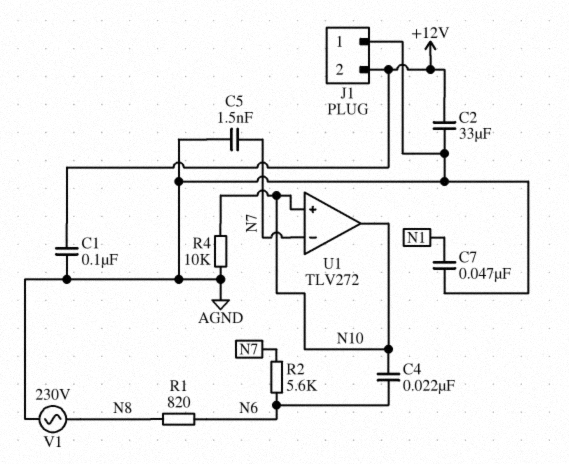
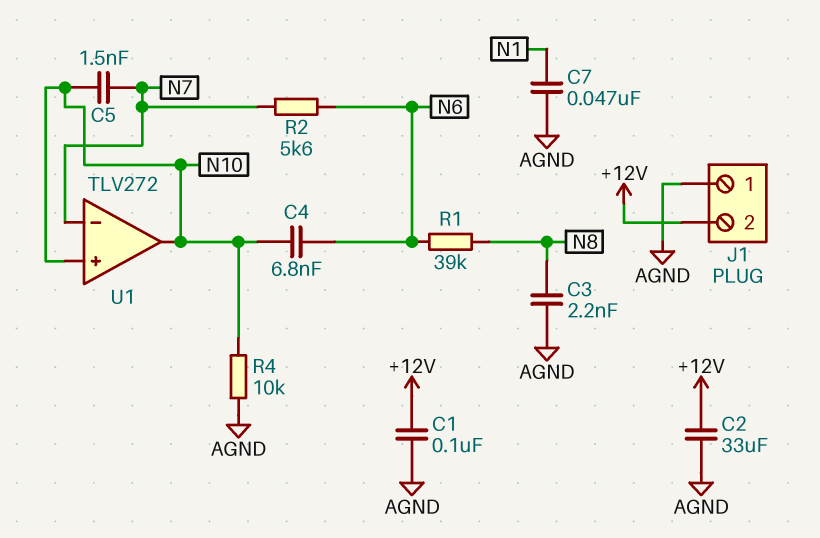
C3: none -> 2.2nF (AGND, N8)
C4: 22nF (N6, N10) -> 6.8nF (N6, N10)
C5: 1.5nF (AGND, N7) -> 1.5nF (N7, N10)
R1: 820 (N6, N8) -> 39k (N6, N8)
V1: AC 230V (AGND, N8) -> none

